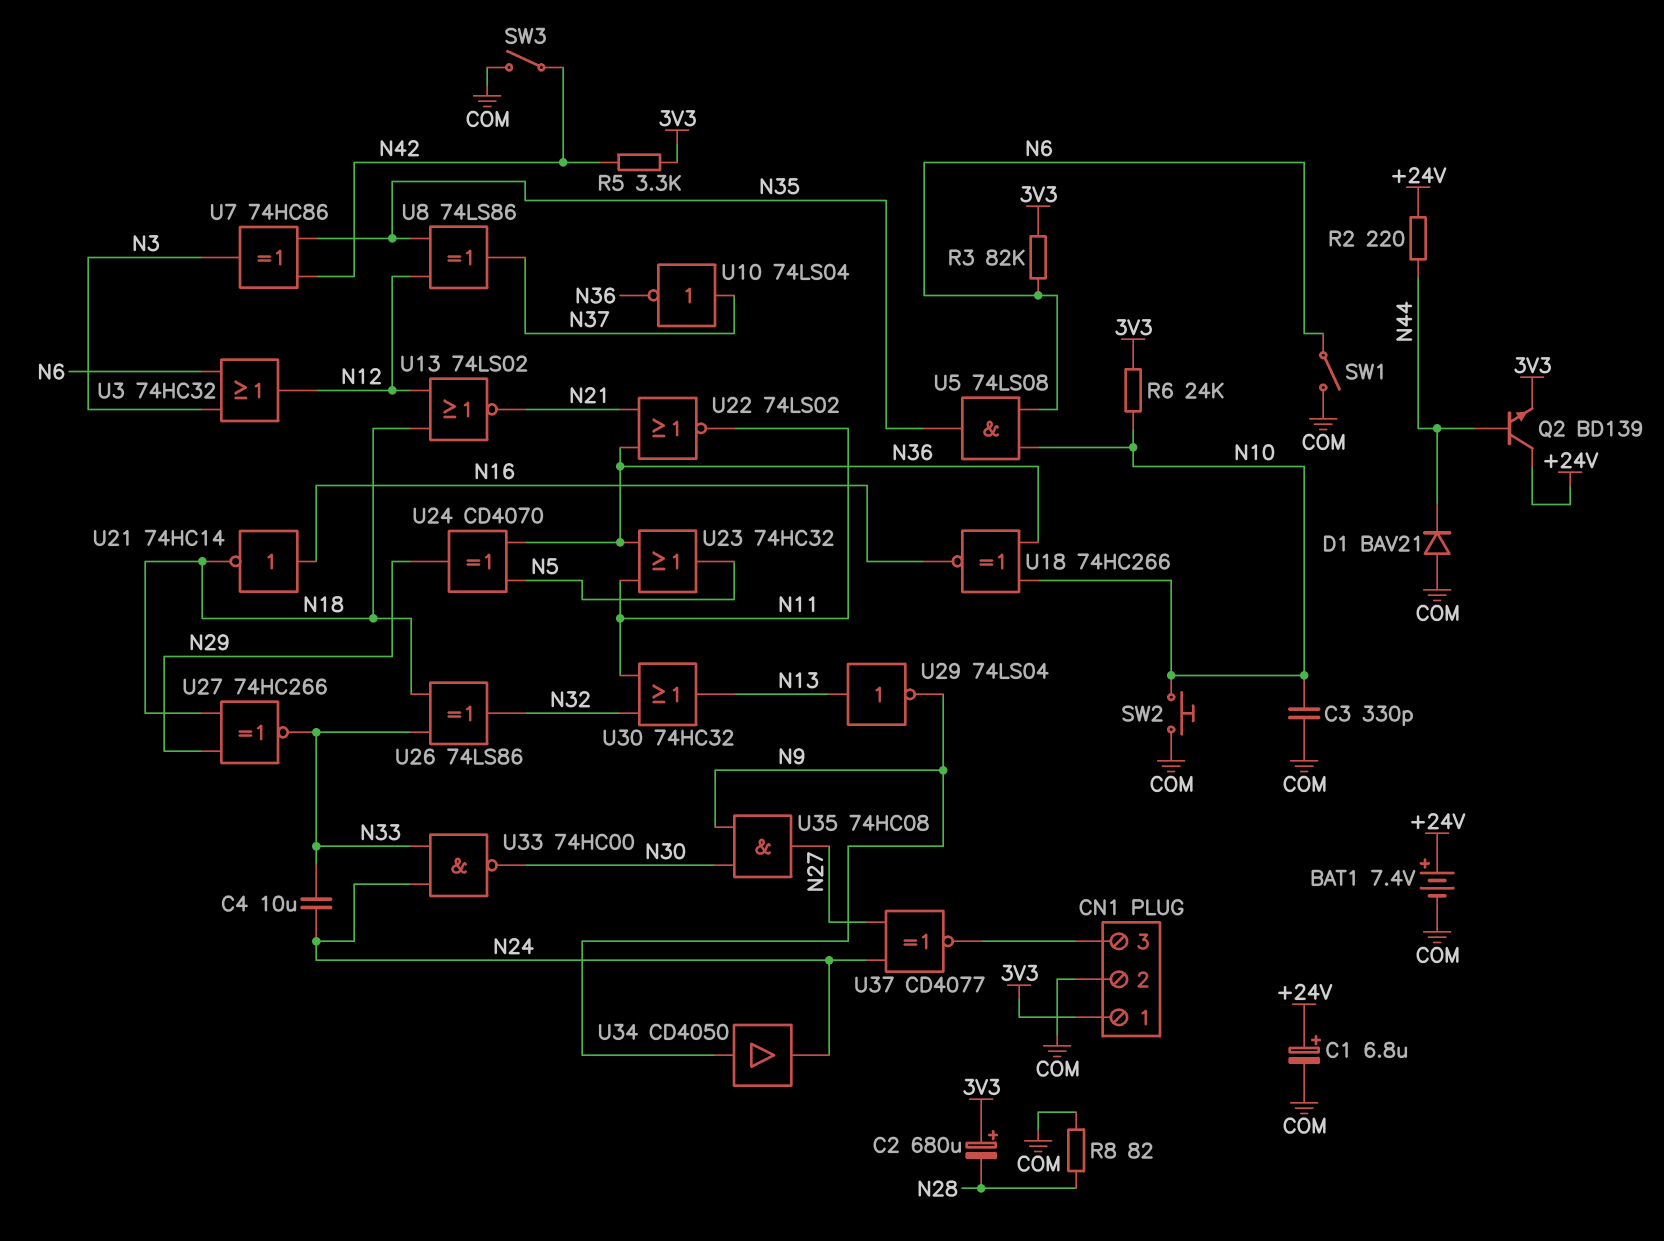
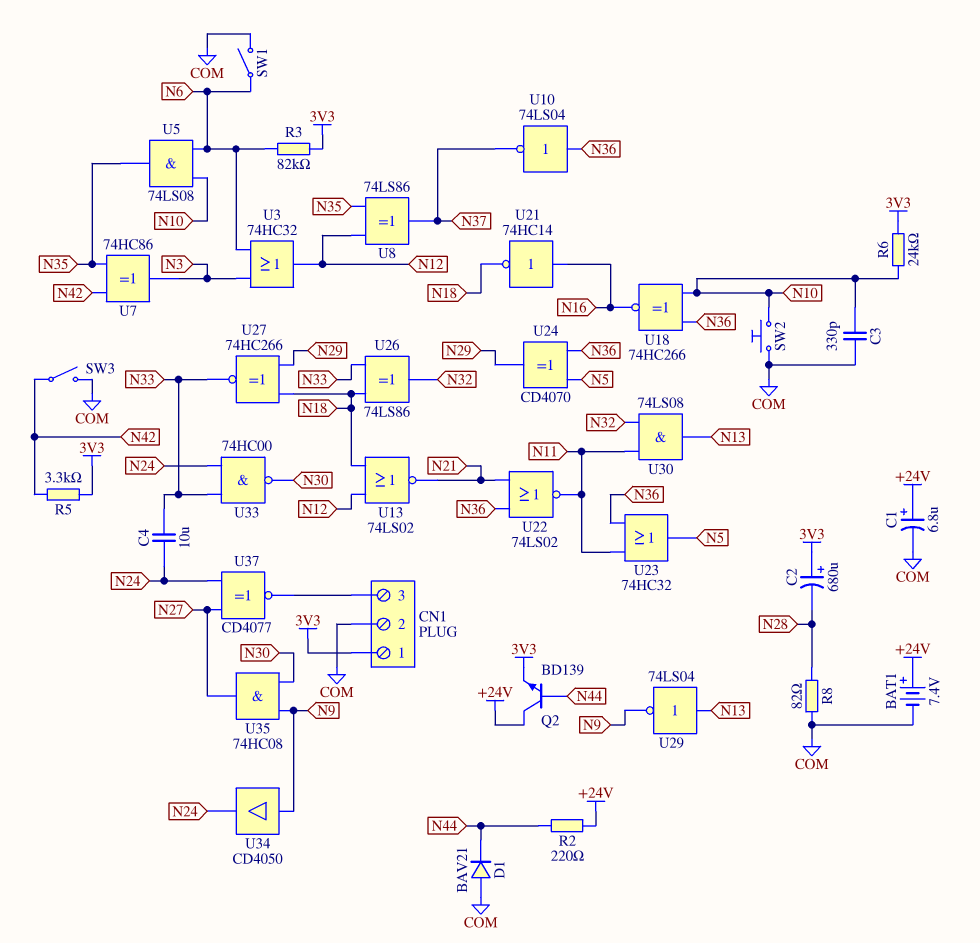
U10: NOT 74LS04 (in N37, out N36) -> NOT 74LS04 (in N36, out N37)
U30: OR 74HC32 (in N11, in N32, out N13) -> AND 74LS08 (in N11, in N32, out N13)

